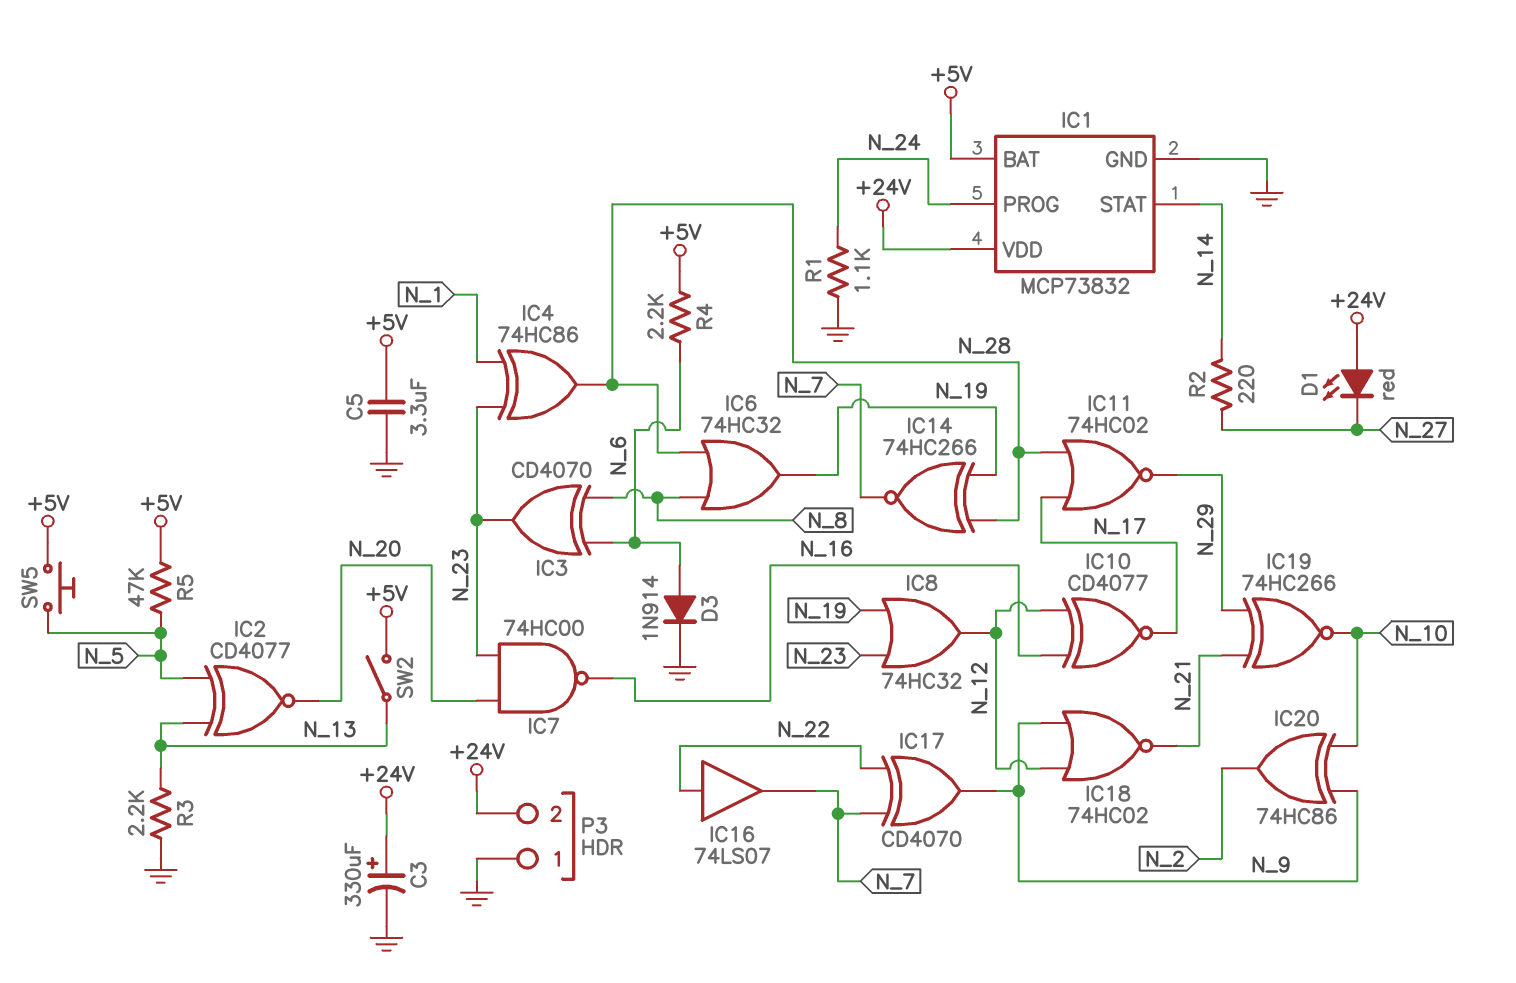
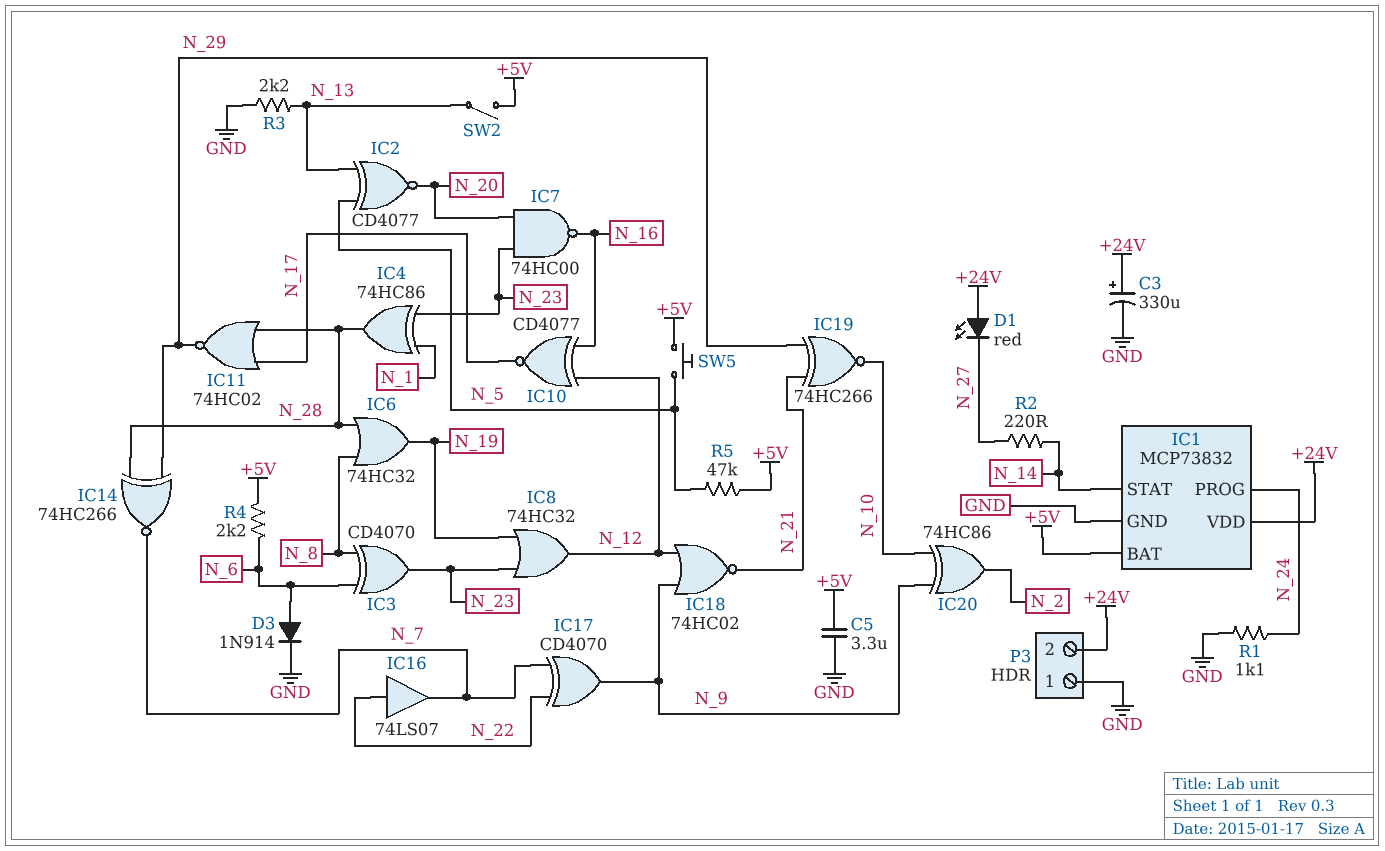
IC14: XNOR 74HC266 (in N_19, in N_28, out N_7) -> XNOR 74HC266 (in N_28, in N_29, out N_7)

